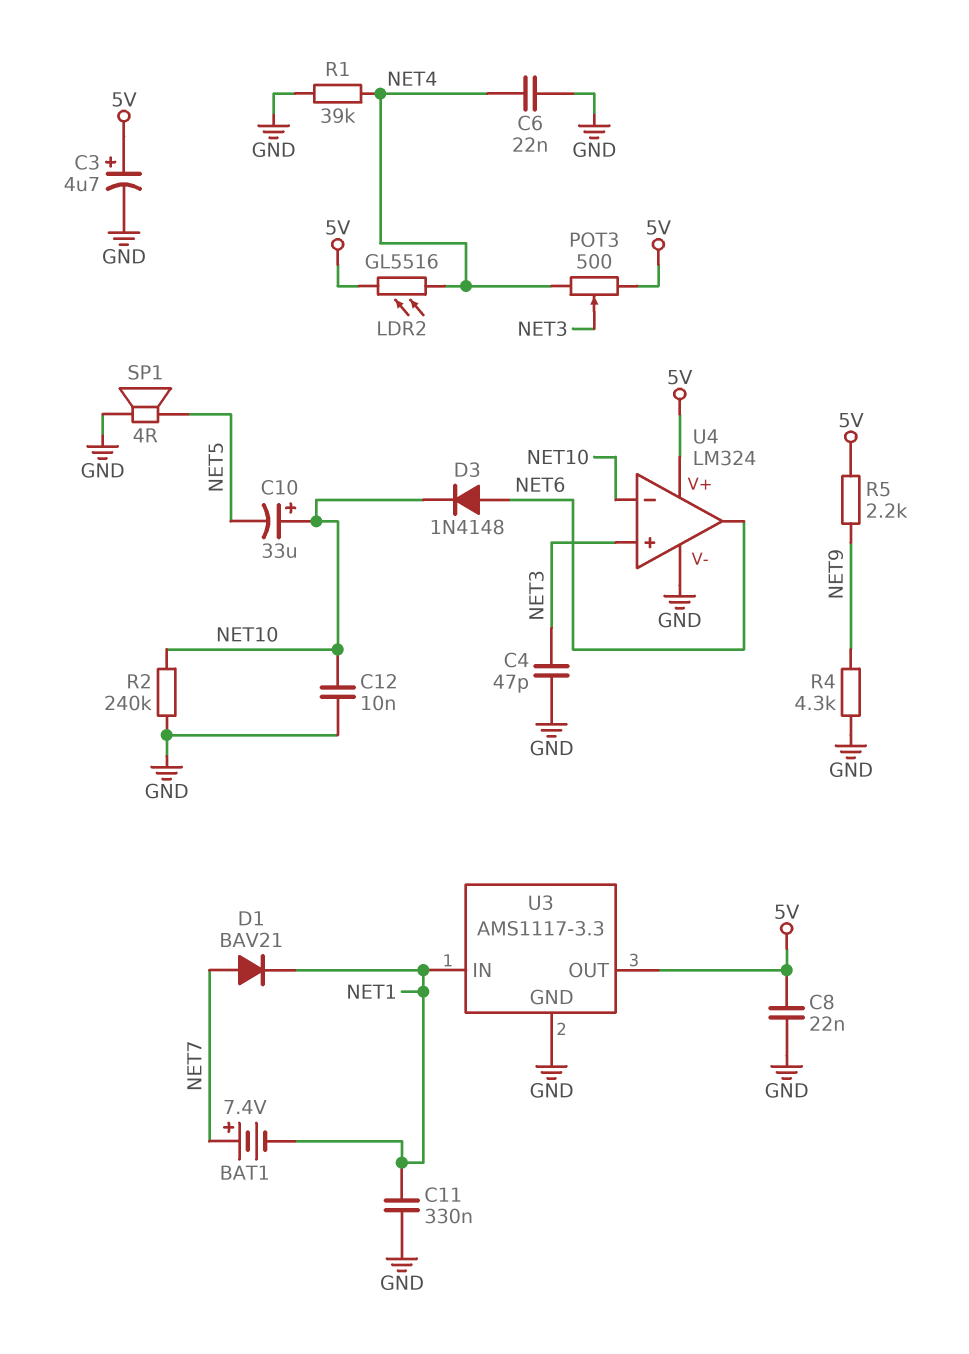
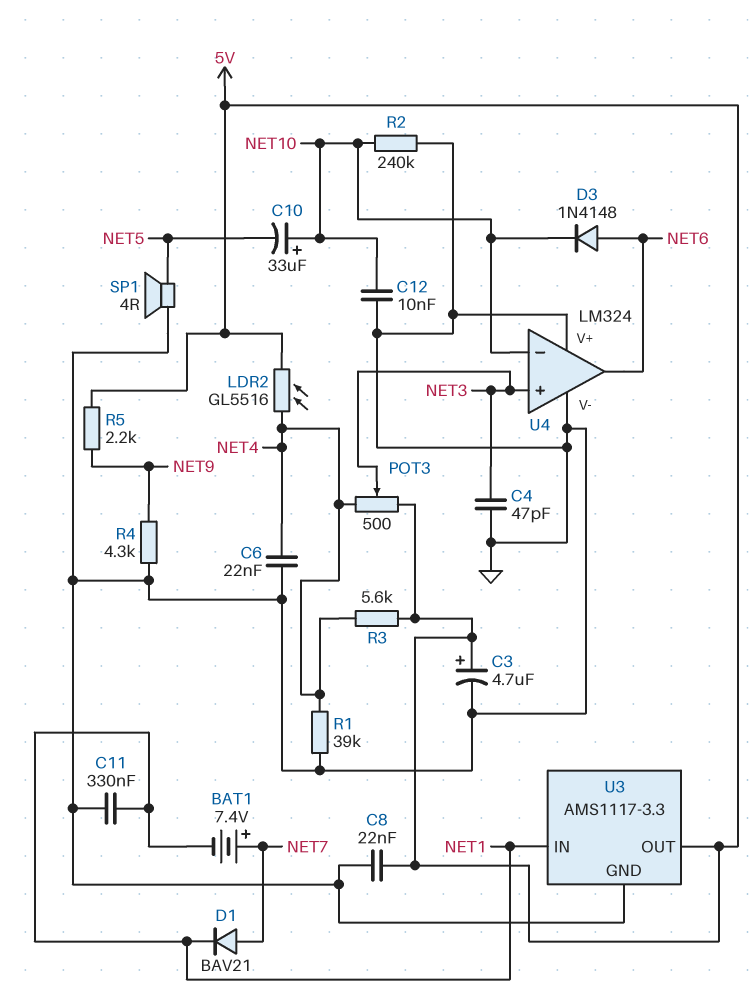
R3: none -> 5.6k (5V, NET4)
U4 pin V+: 5V -> GND

